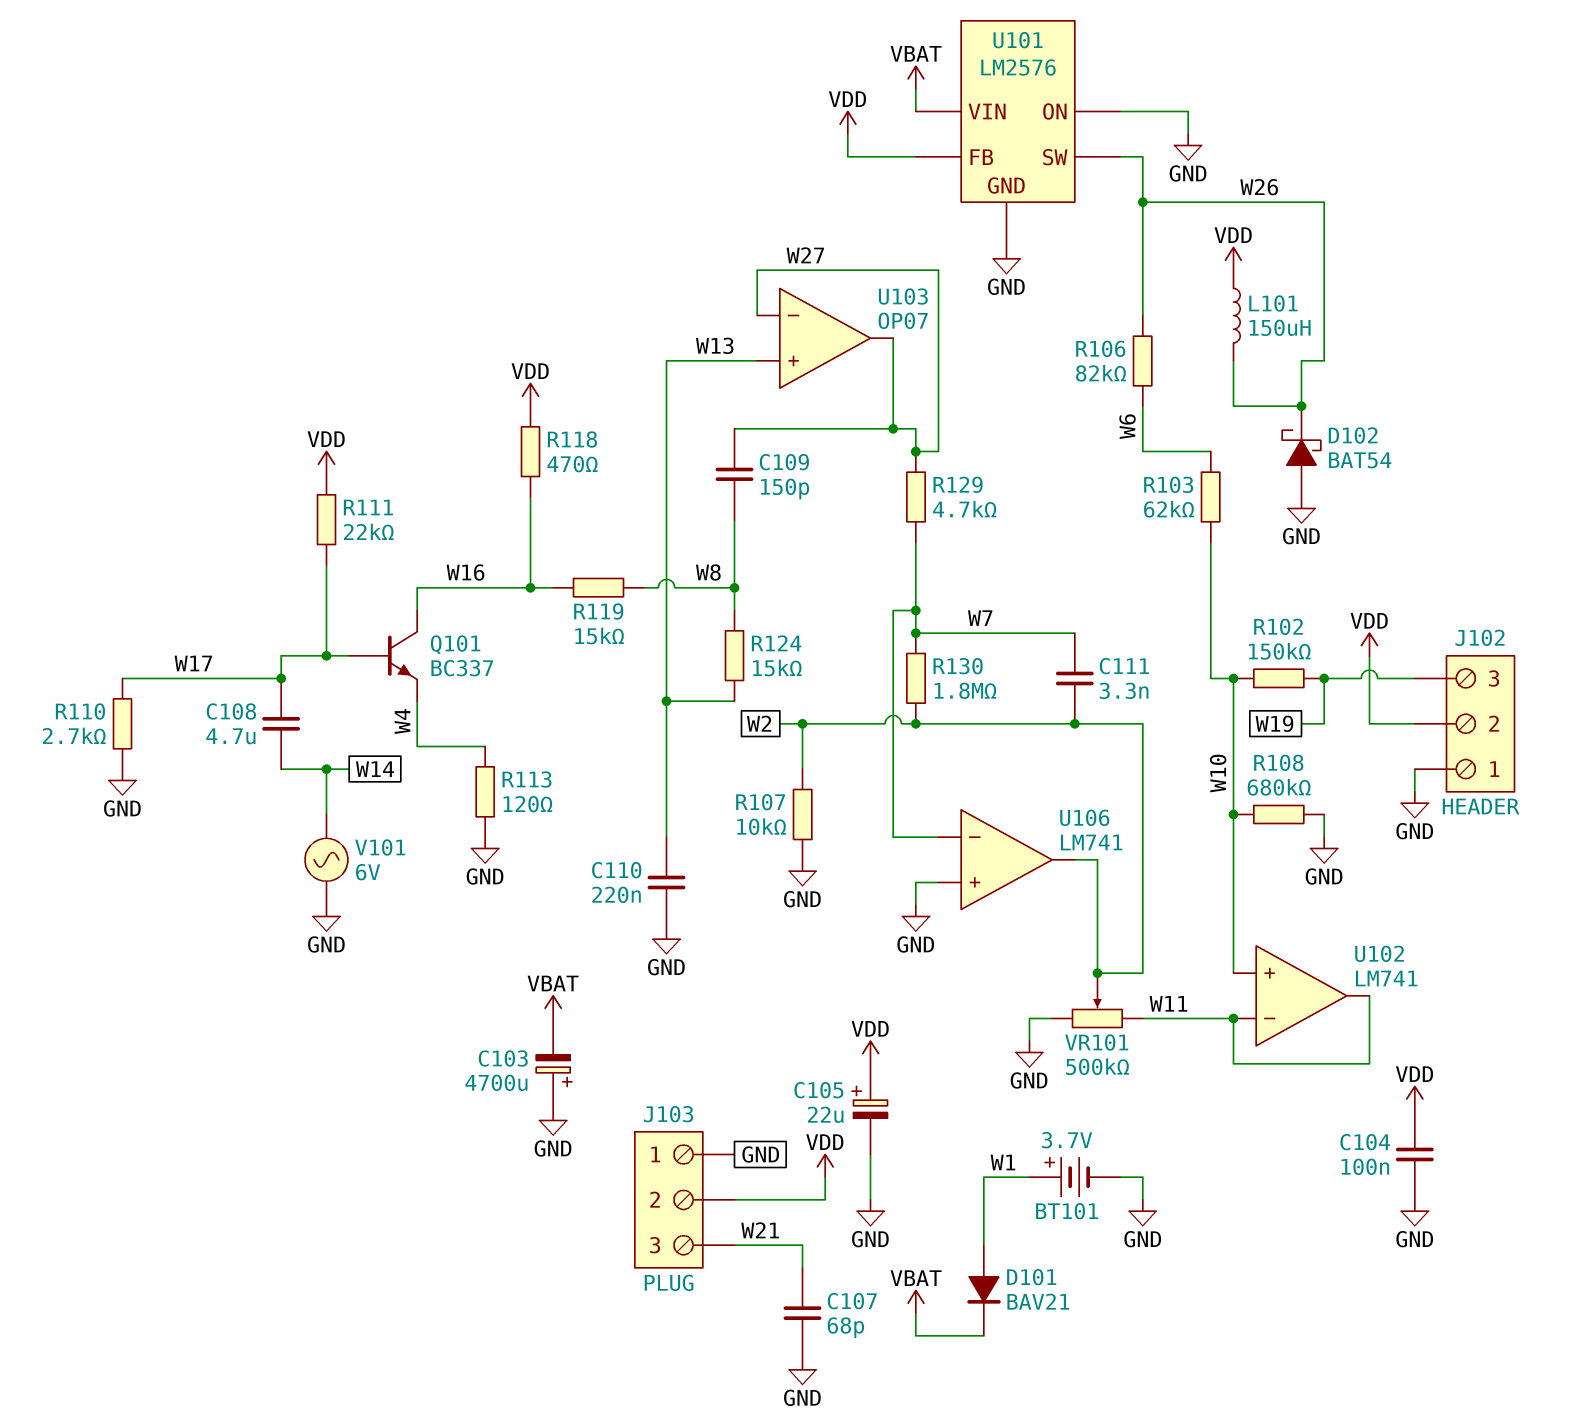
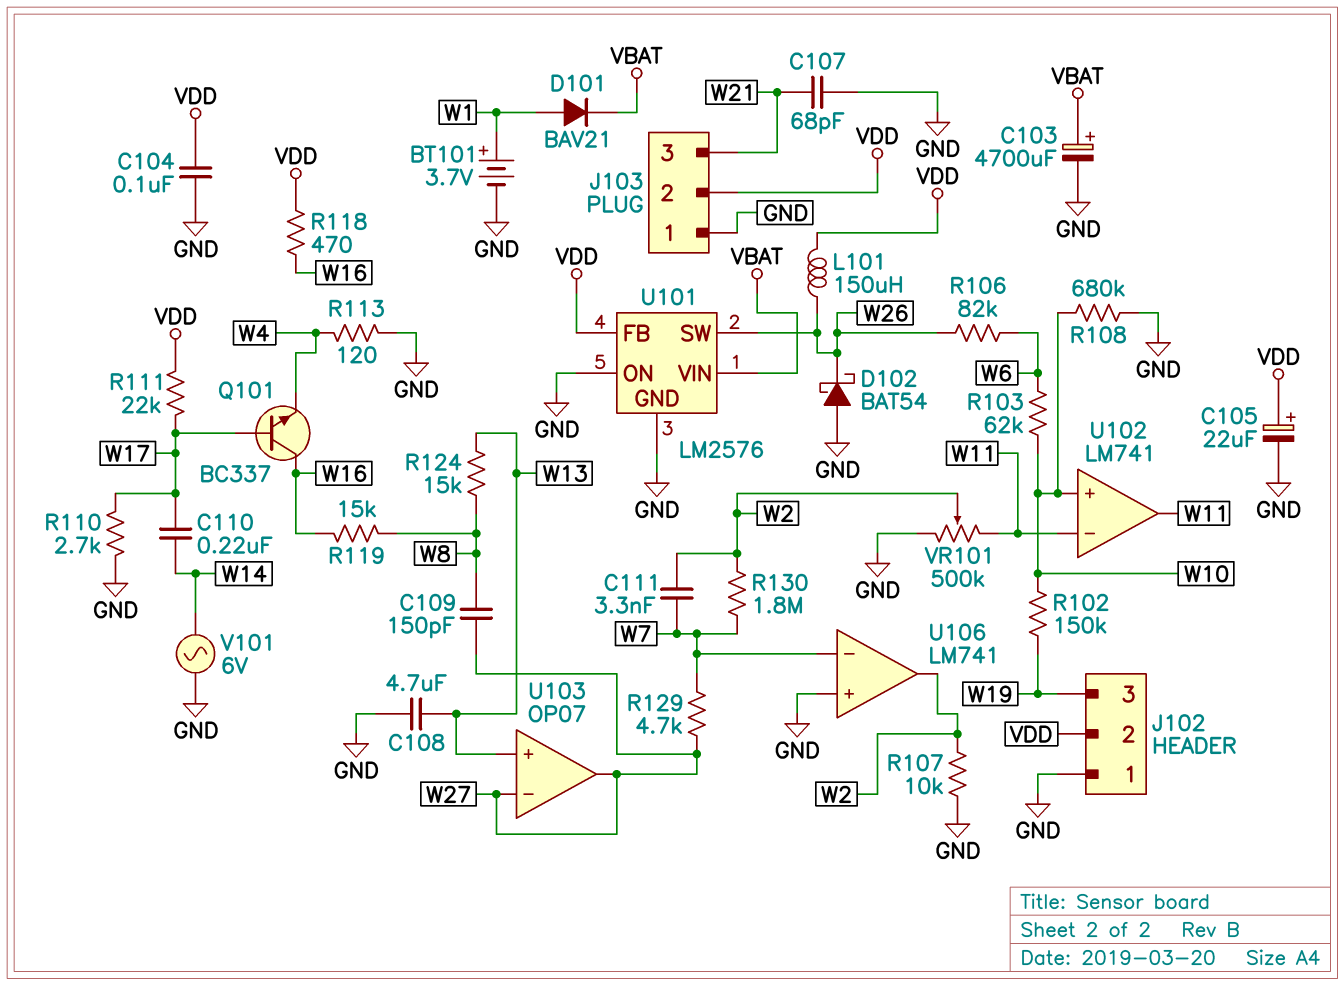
C103: 4700uF (plus GND, minus VBAT) -> 4700uF (plus VBAT, minus GND)
C108: 4.7uF (W14, W17) -> 4.7uF (GND, W13)
C110: 220nF (GND, W13) -> 220nF (W14, W17)

